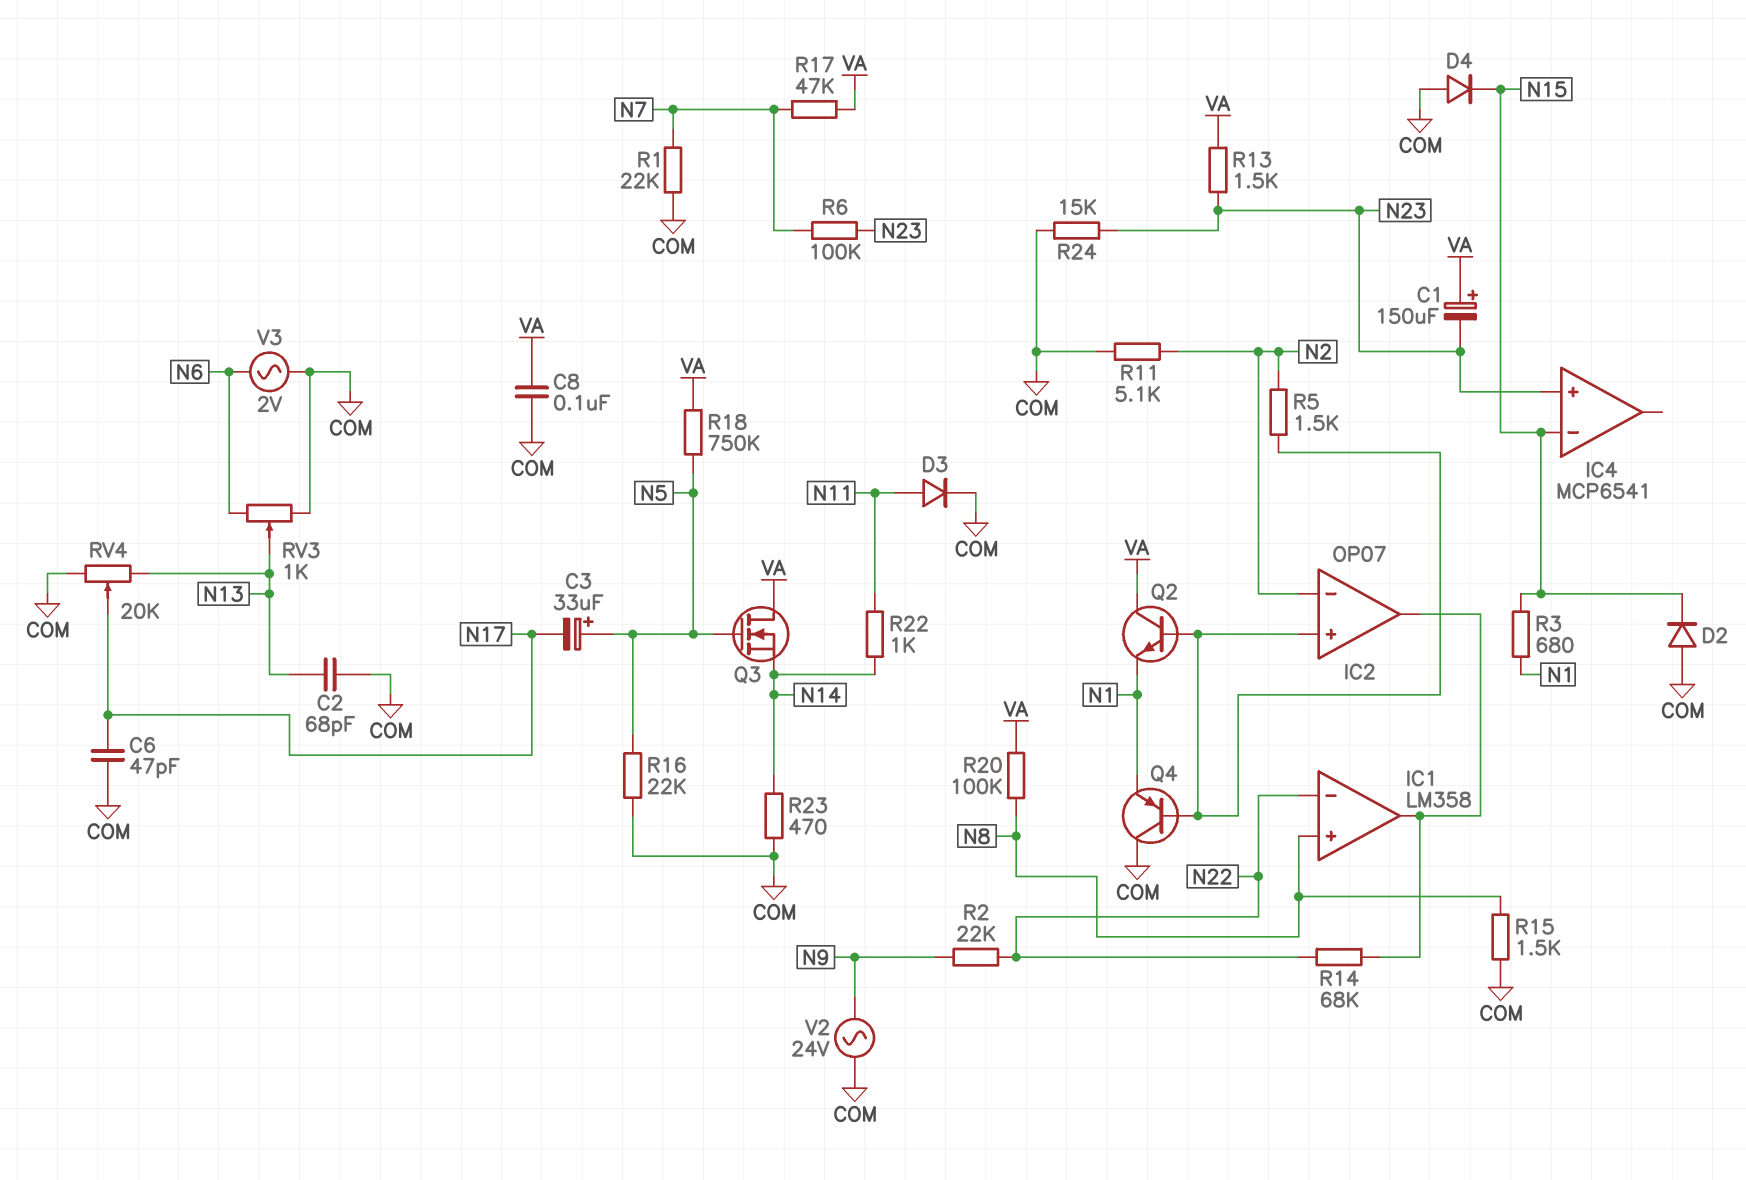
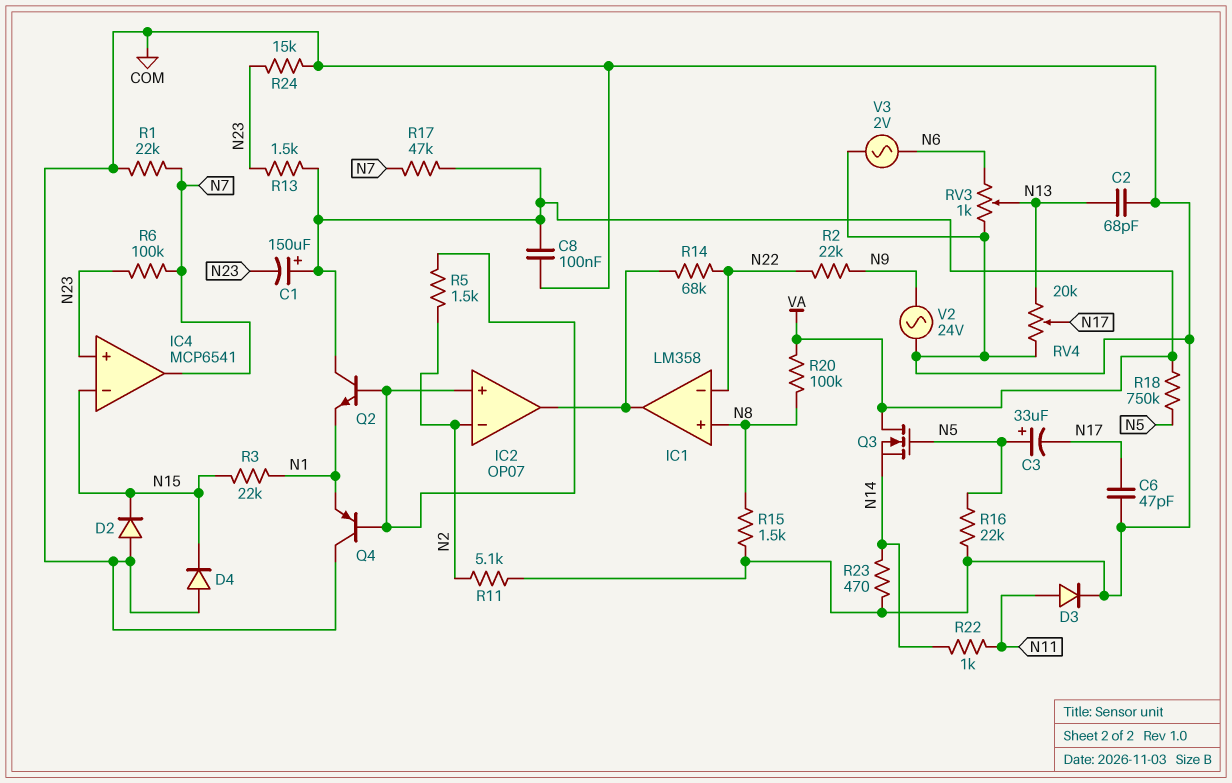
IC4 pin out: none -> N7
R3: 680 (N1, N15) -> 22k (N1, N15)

